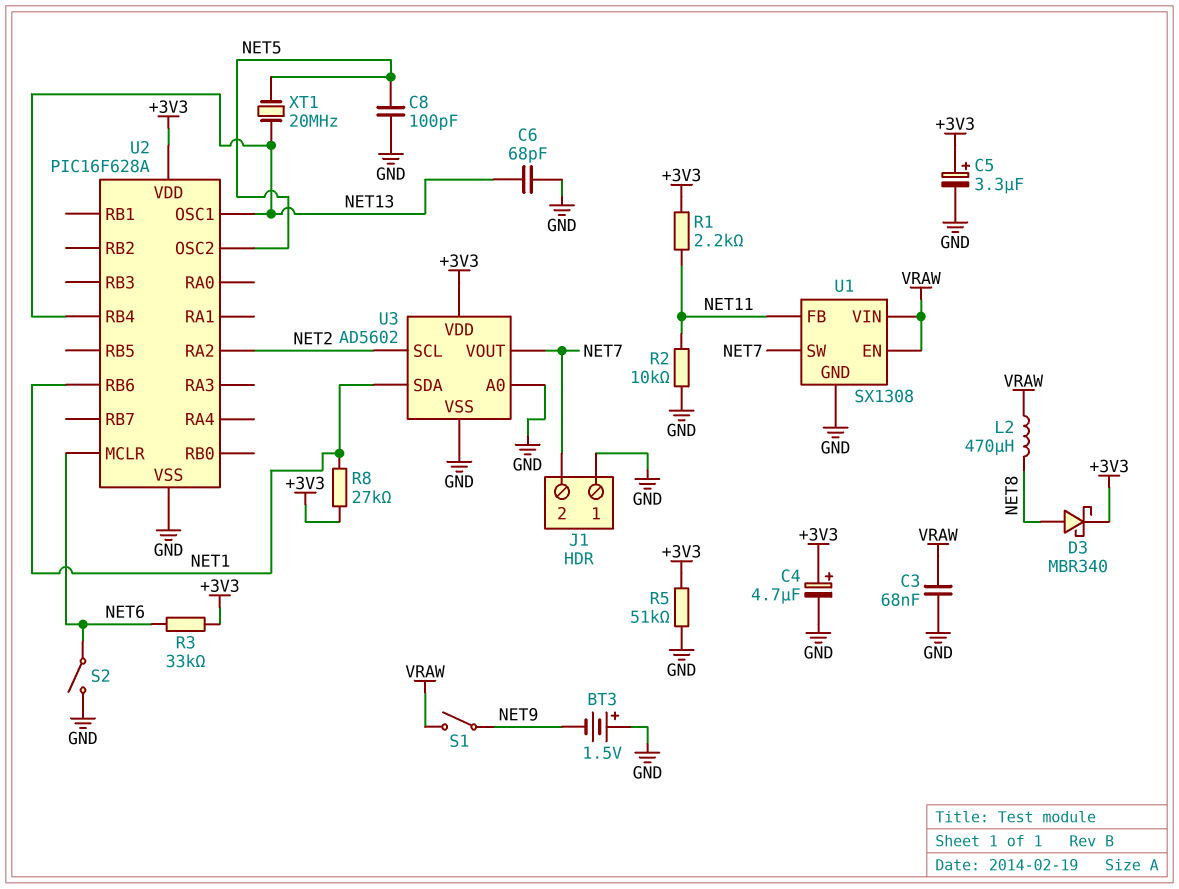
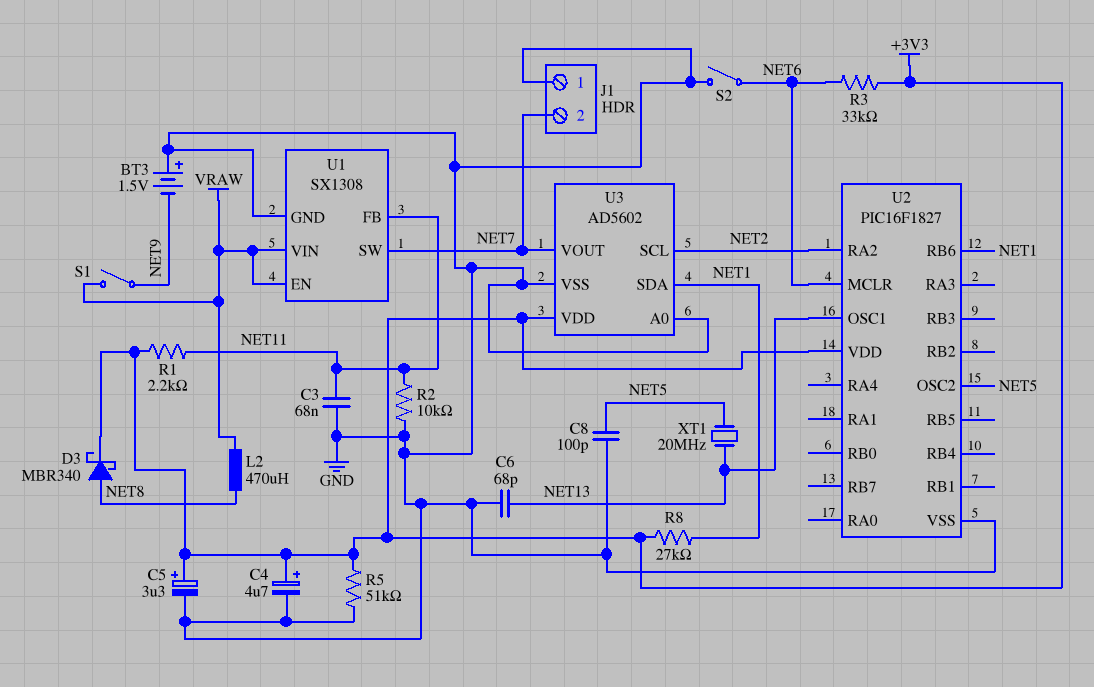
C3: 68nF (GND, VRAW) -> 68nF (GND, NET11)
U2: PIC16F628A -> PIC16F1827
U2 pin RB4: NET13 -> none

